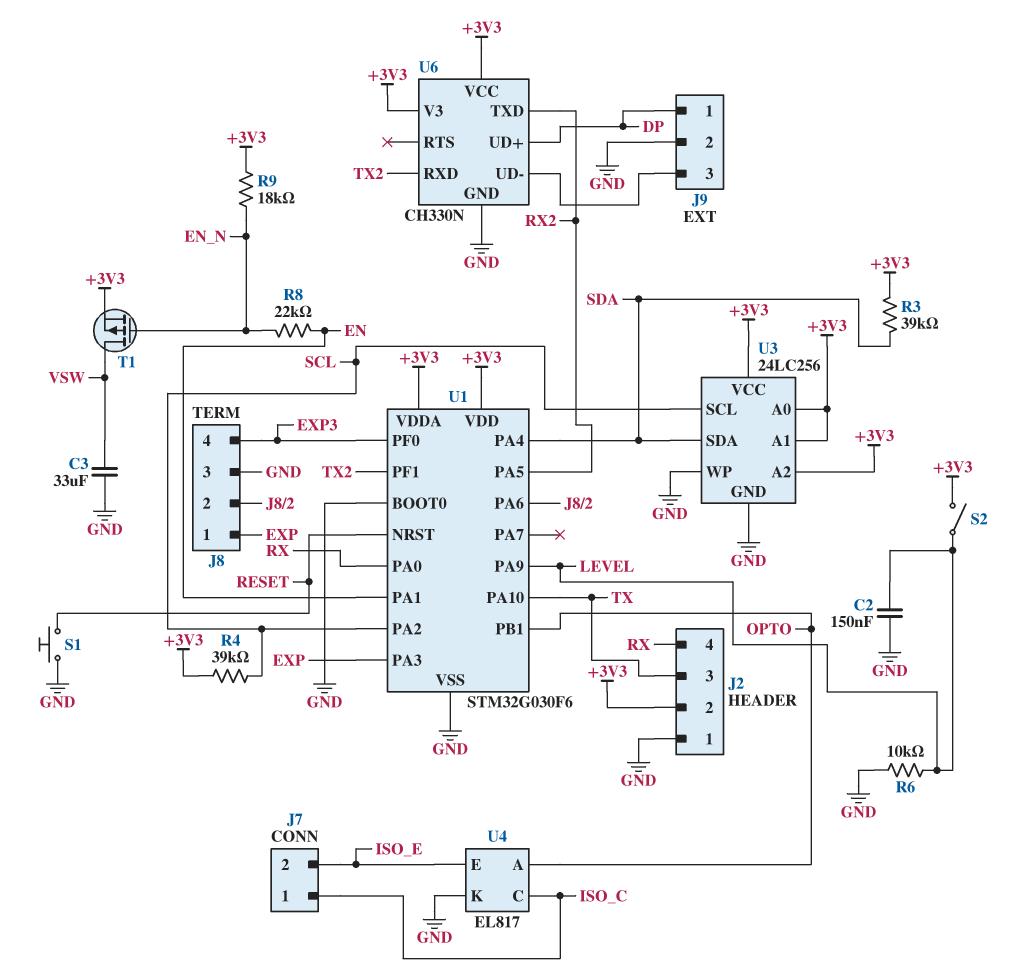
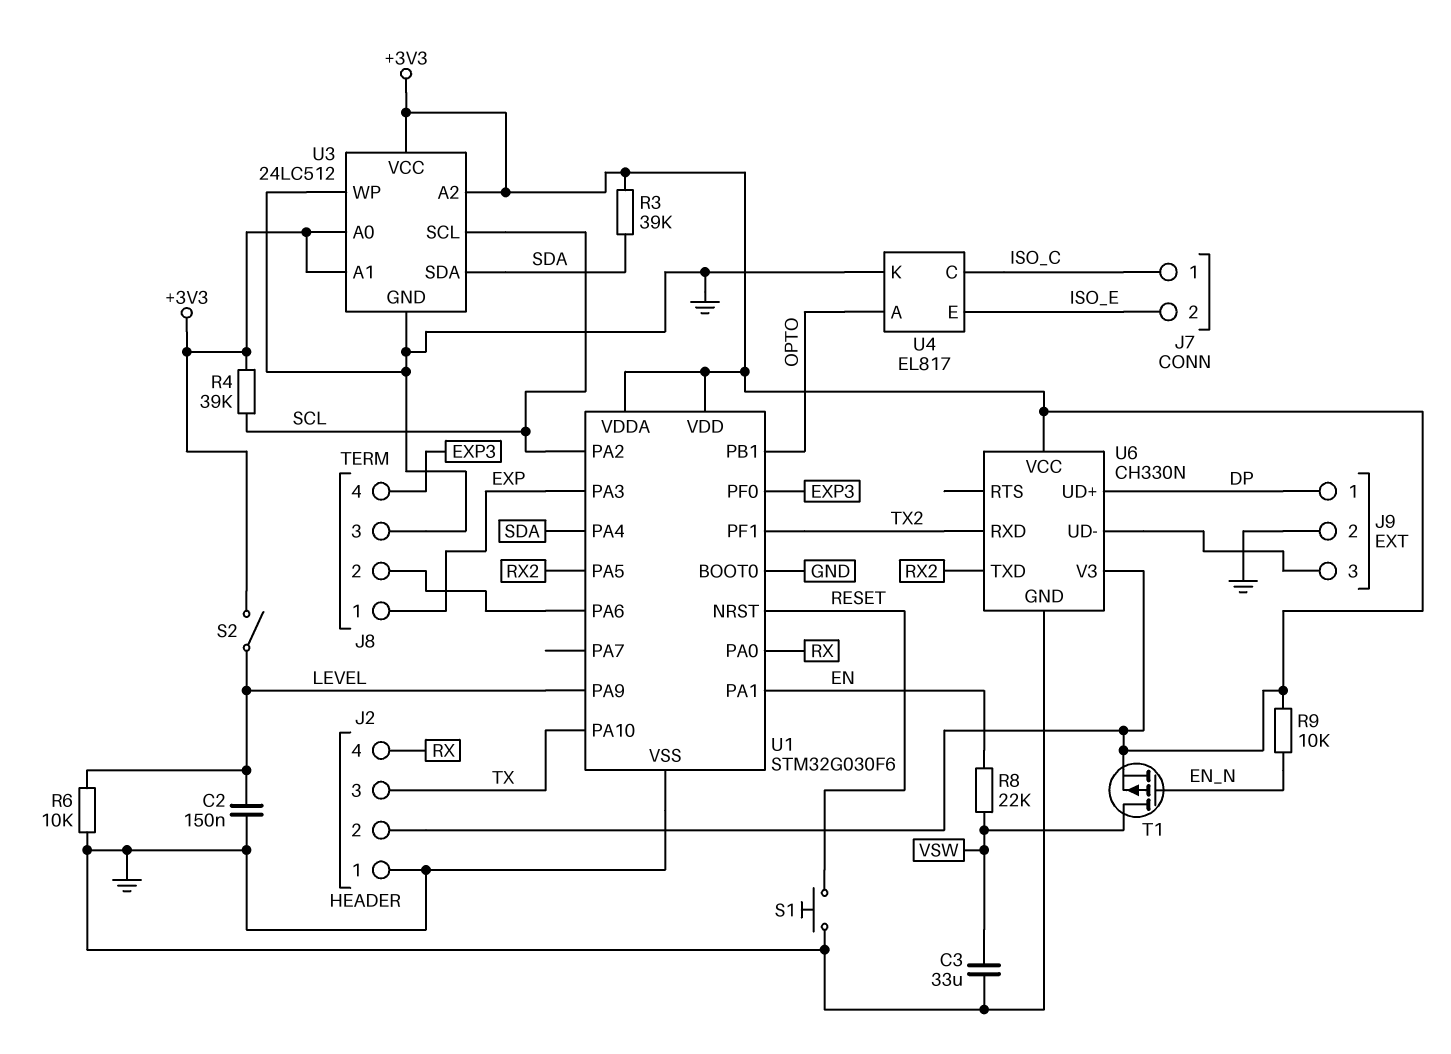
R8: 22k (EN, EN_N) -> 22k (EN, VSW)
R9: 18k (+3V3, EN_N) -> 10k (+3V3, EN_N)
U3: 24LC256 -> 24LC512

